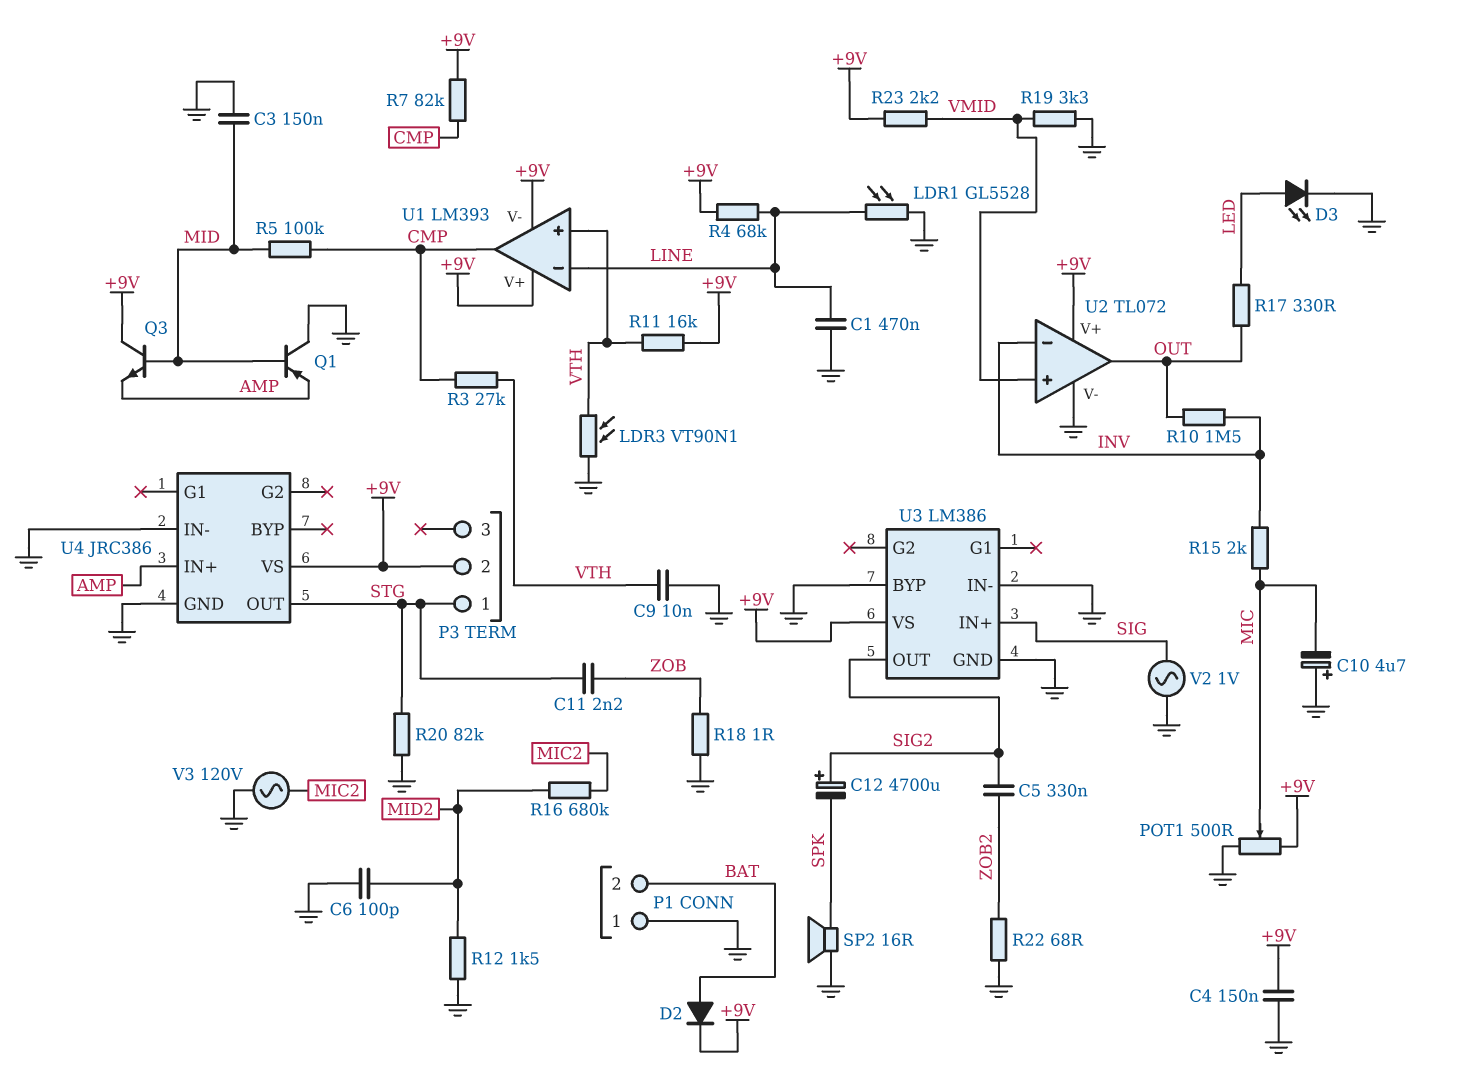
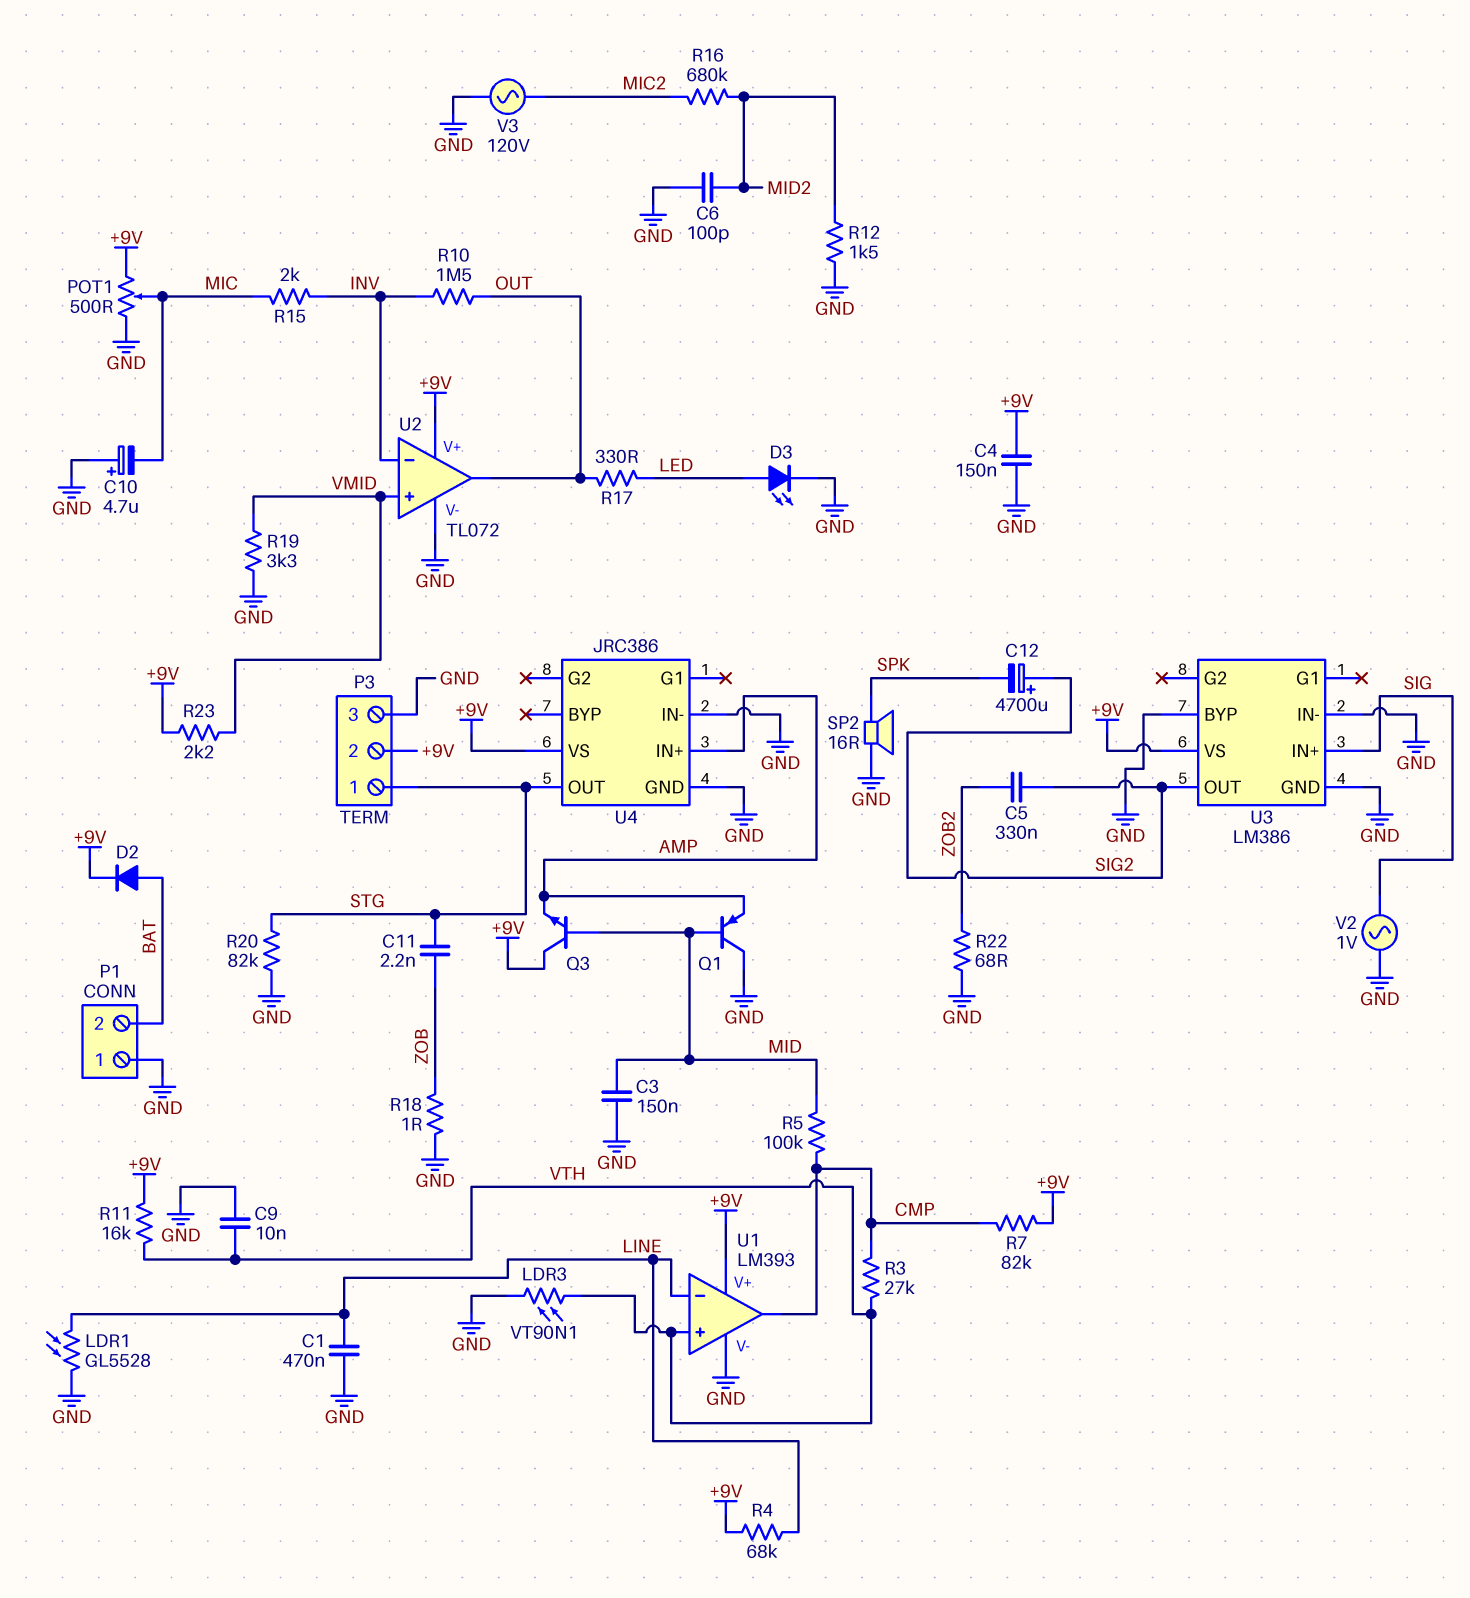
P3 pin 3: none -> GND
U1 pin V-: +9V -> GND

